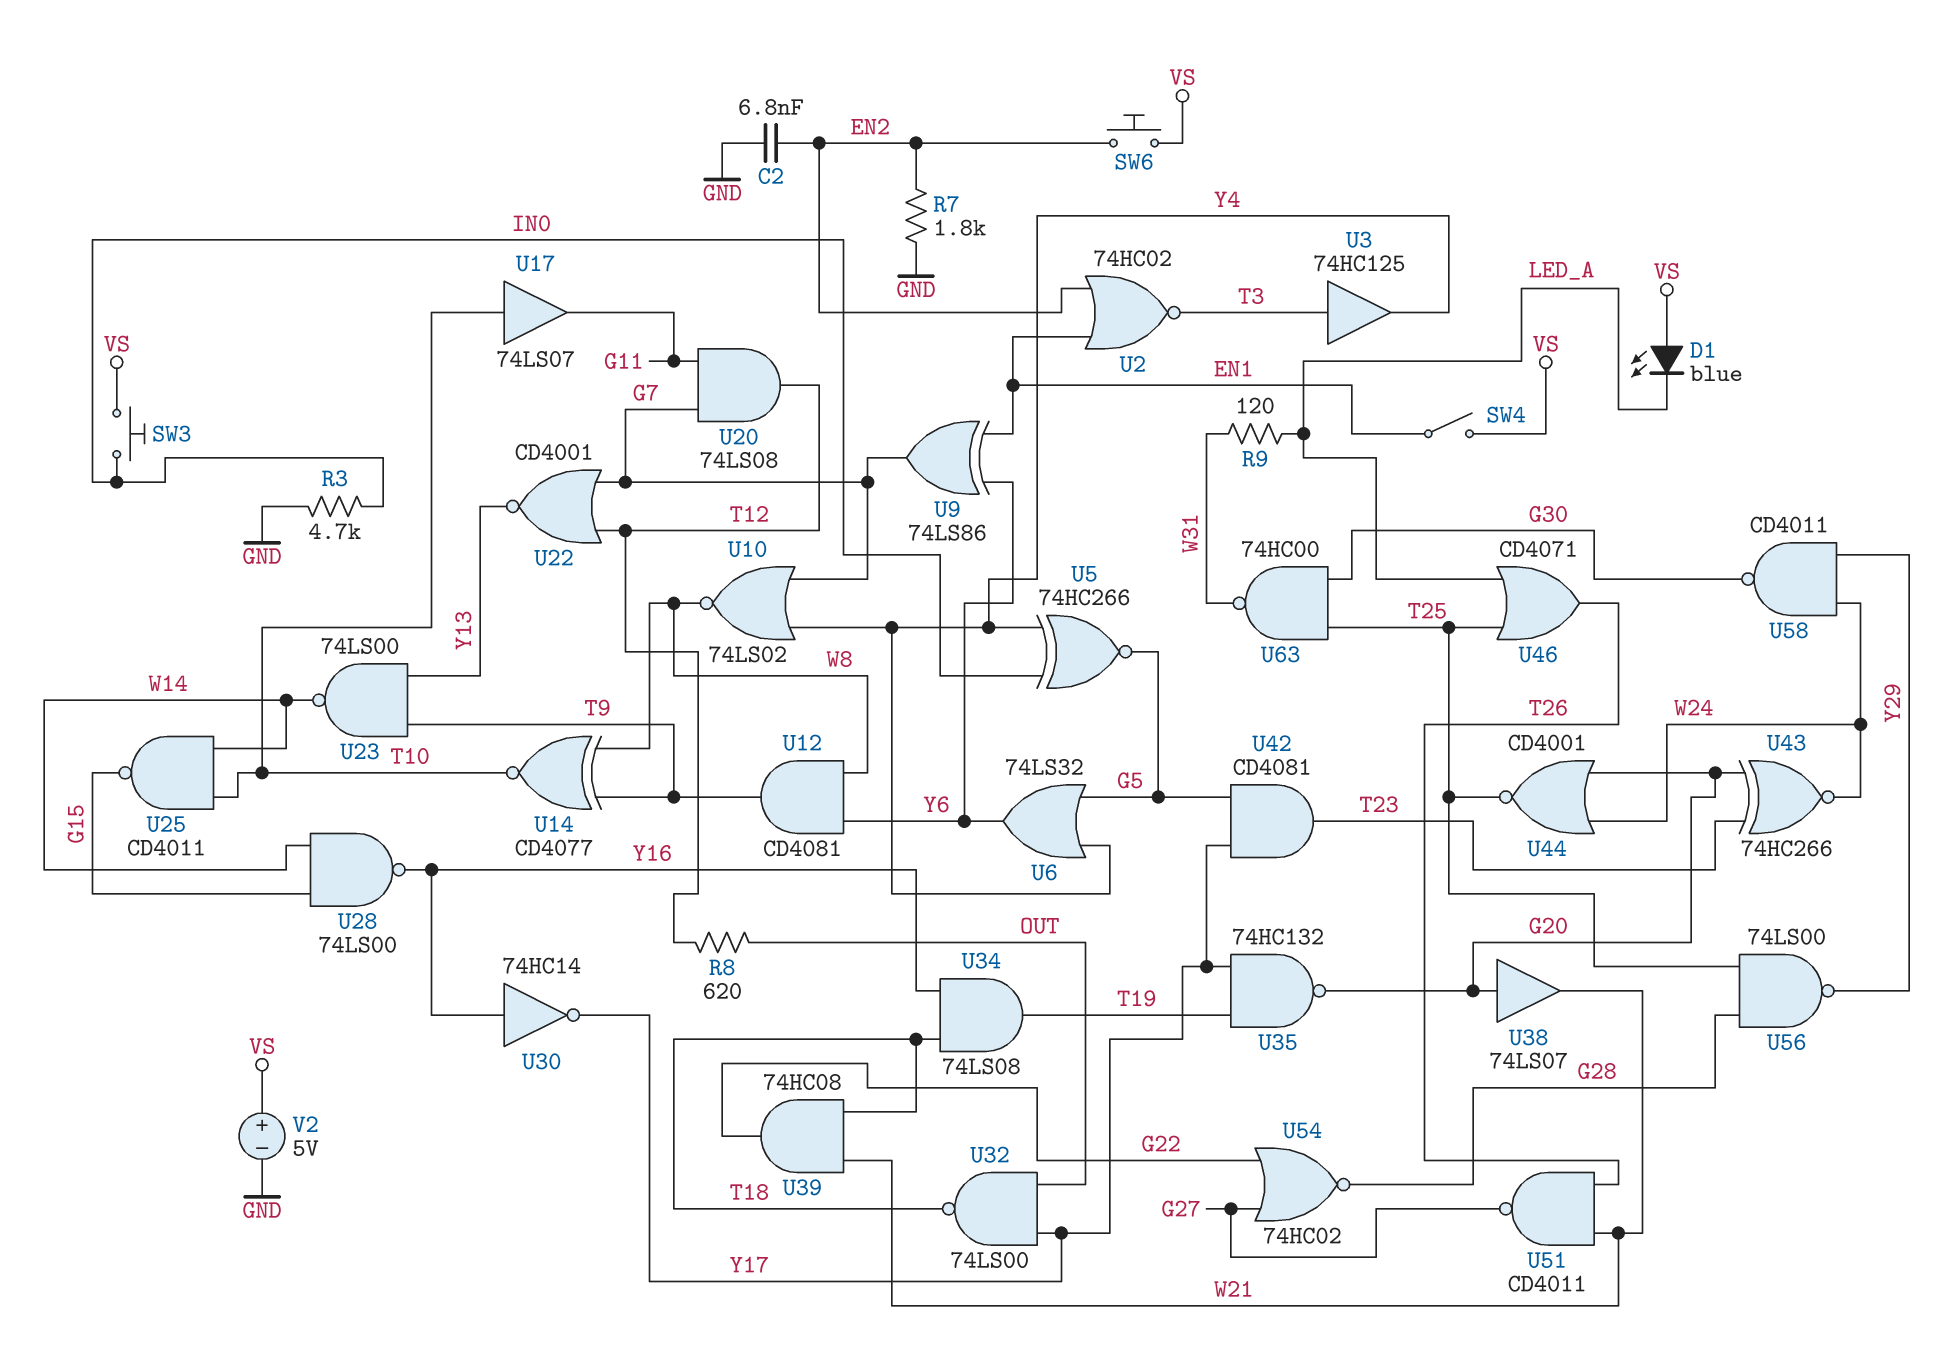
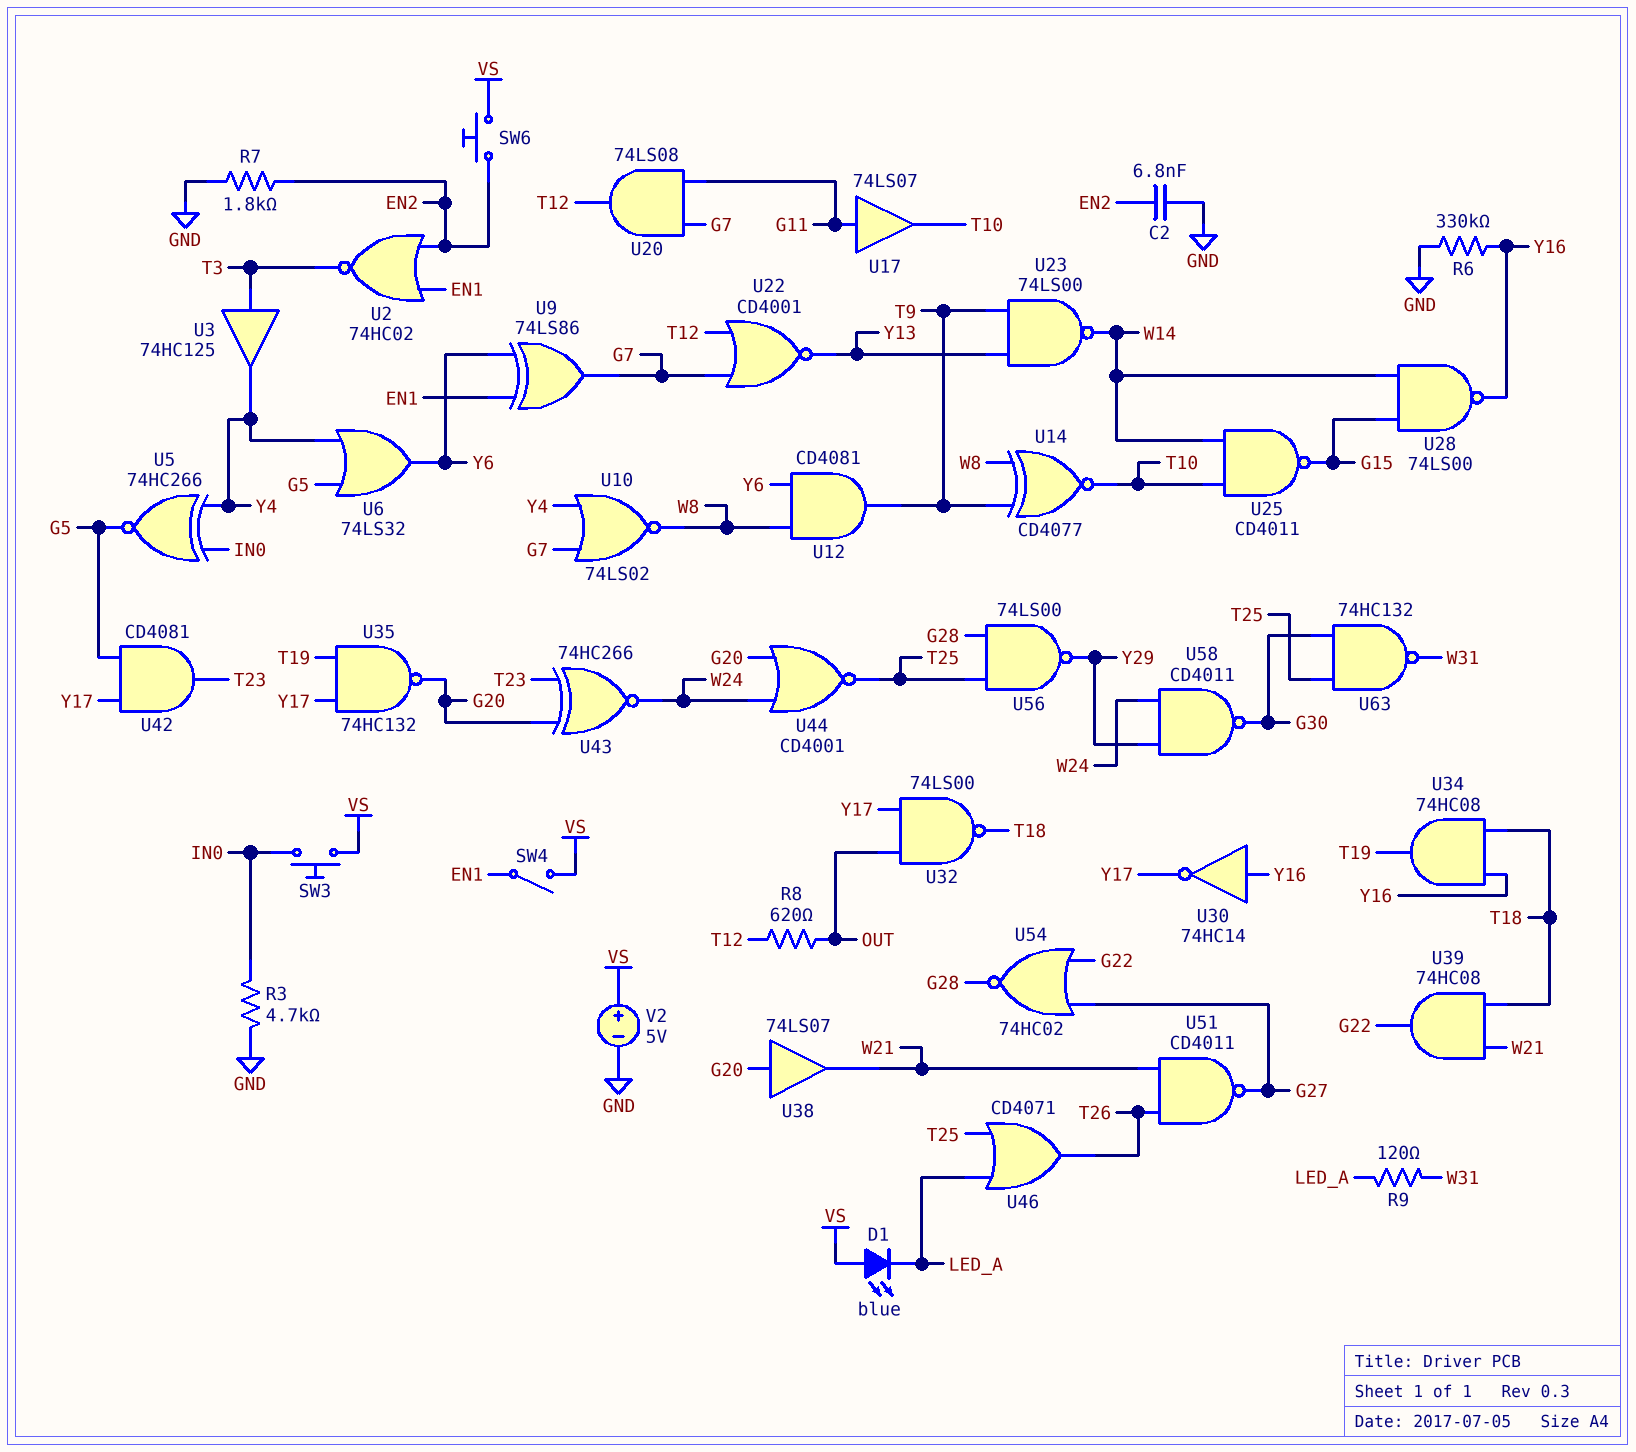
R6: none -> 330k (GND, Y16)
U17: buffer 74LS07 (in T10, out G11) -> buffer 74LS07 (in G11, out T10)
U34: AND 74LS08 (in T18, in Y16, out T19) -> AND 74HC08 (in T18, in Y16, out T19)
U63: NAND 74HC00 (in G30, in T25, out W31) -> NAND 74HC132 (in G30, in T25, out W31)

